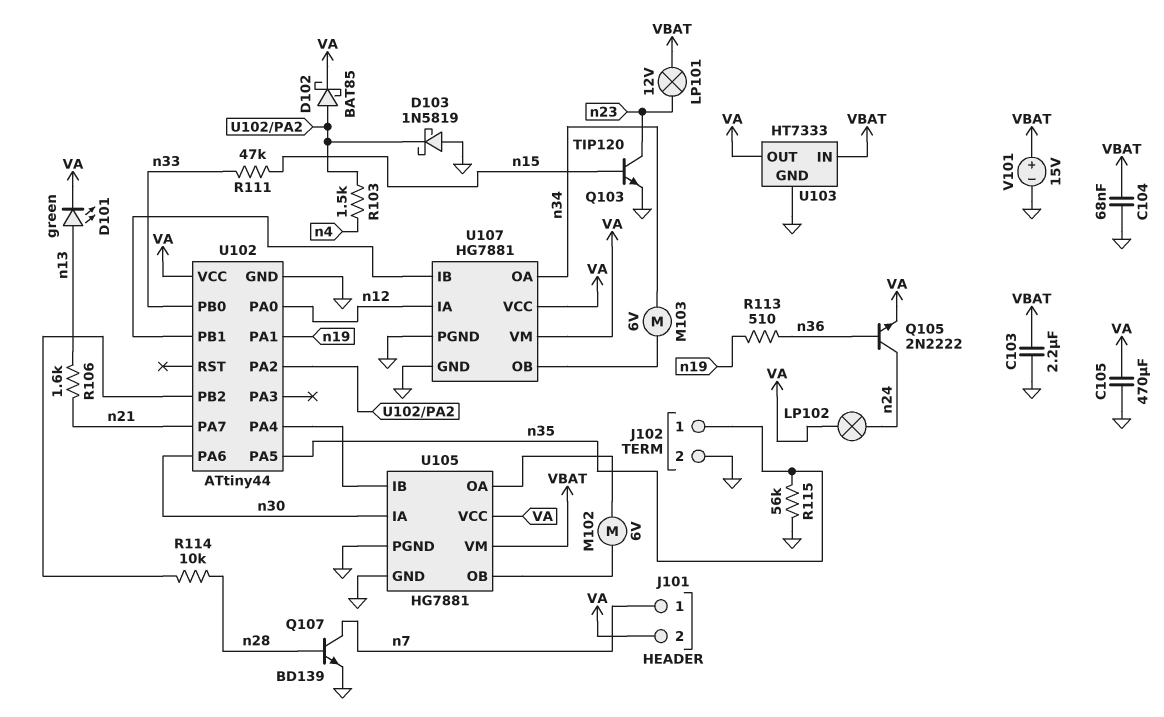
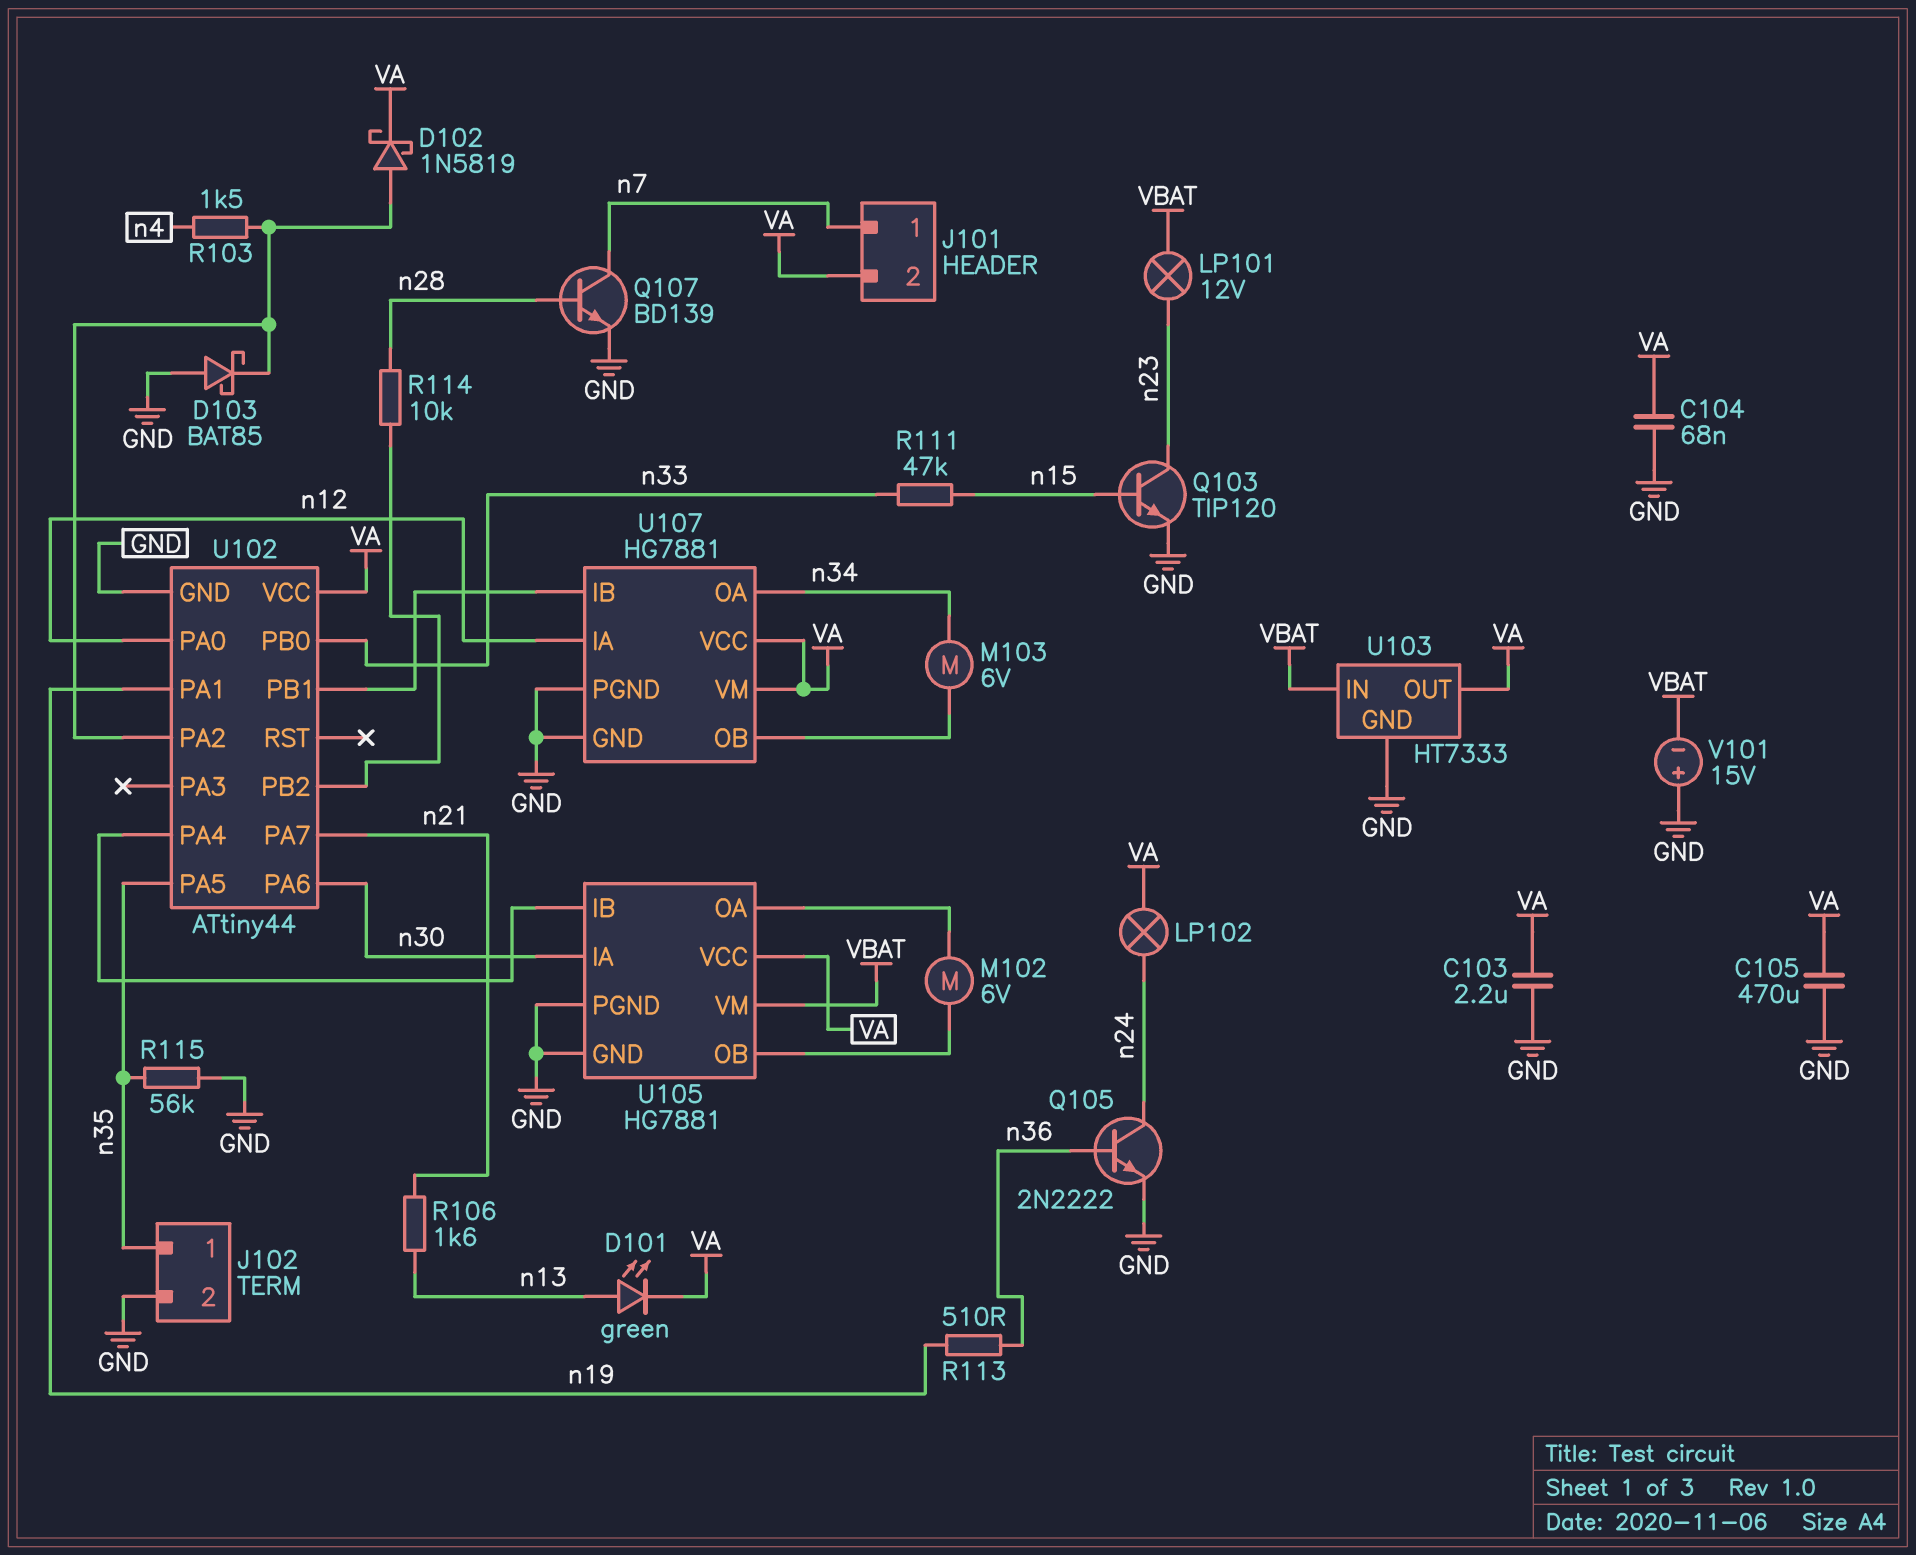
C103: 2.2uF (GND, VBAT) -> 2.2uF (GND, VA)
C104: 68nF (GND, VBAT) -> 68nF (GND, VA)
D102: schottky BAT85 (A U102/PA2, K VA) -> schottky 1N5819 (A U102/PA2, K VA)
D103: schottky 1N5819 (A GND, K U102/PA2) -> schottky BAT85 (A GND, K U102/PA2)
Q105: NPN 2N2222 (B n36, C n24, E VA) -> NPN 2N2222 (B n36, C n24, E GND)
V101: 15V (plus VBAT, minus GND) -> 15V (plus GND, minus VBAT)

